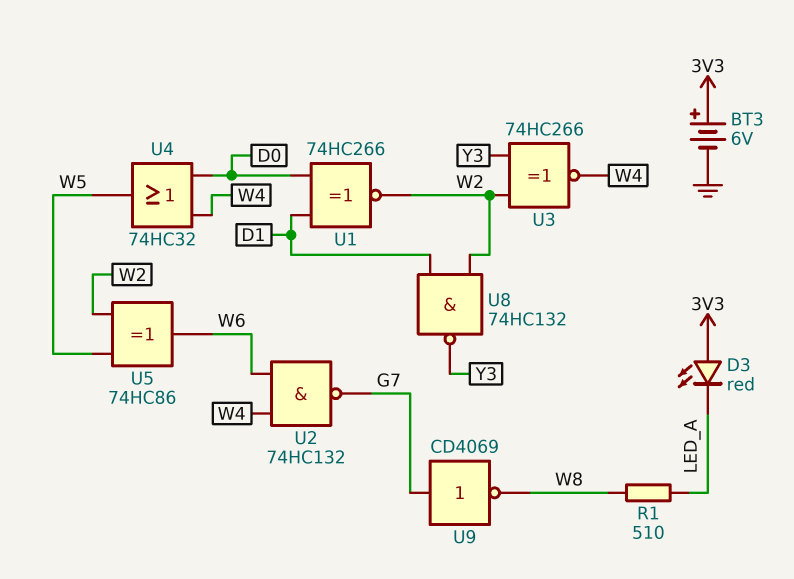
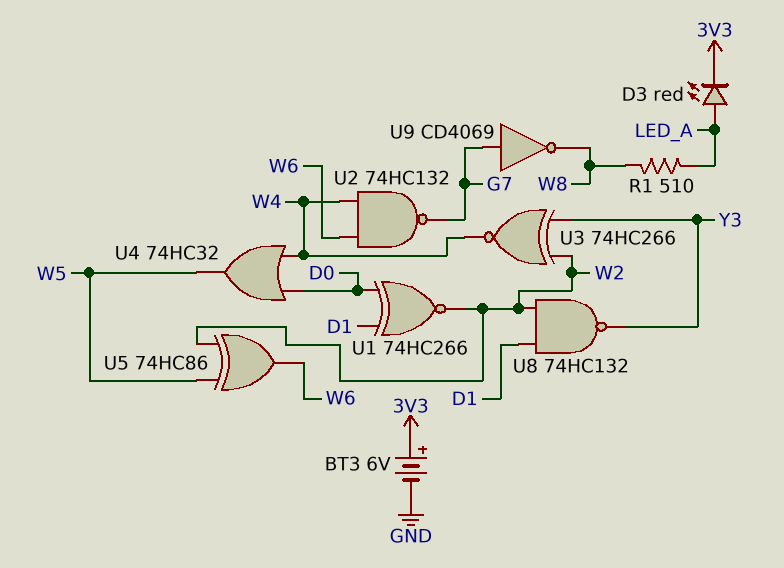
D3: LED red (A 3V3, K LED_A) -> LED red (A LED_A, K 3V3)

